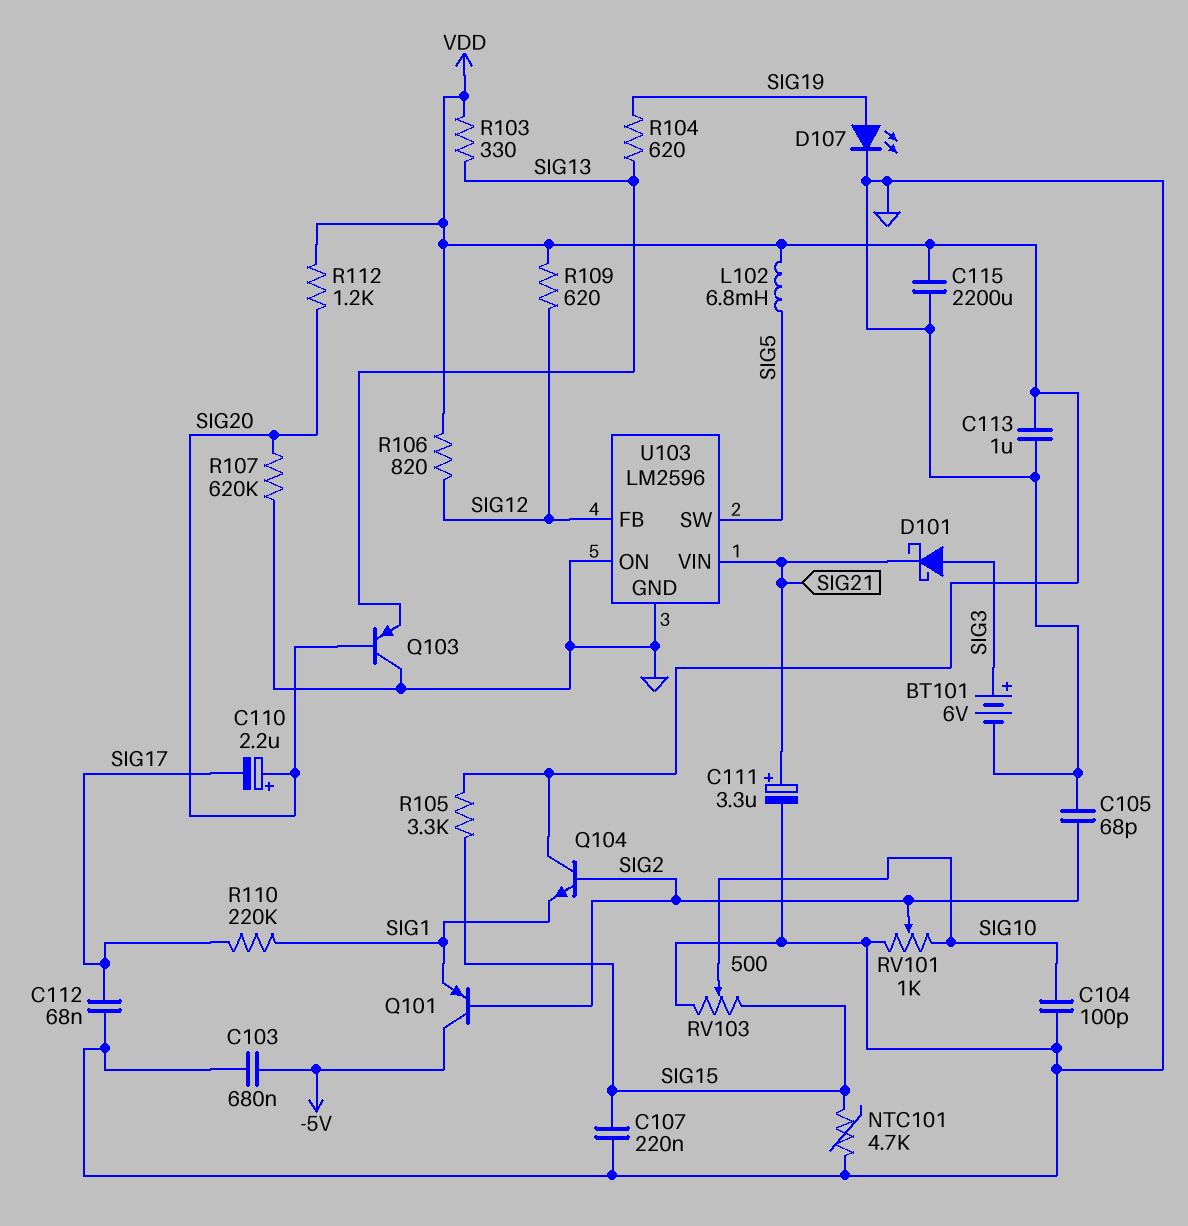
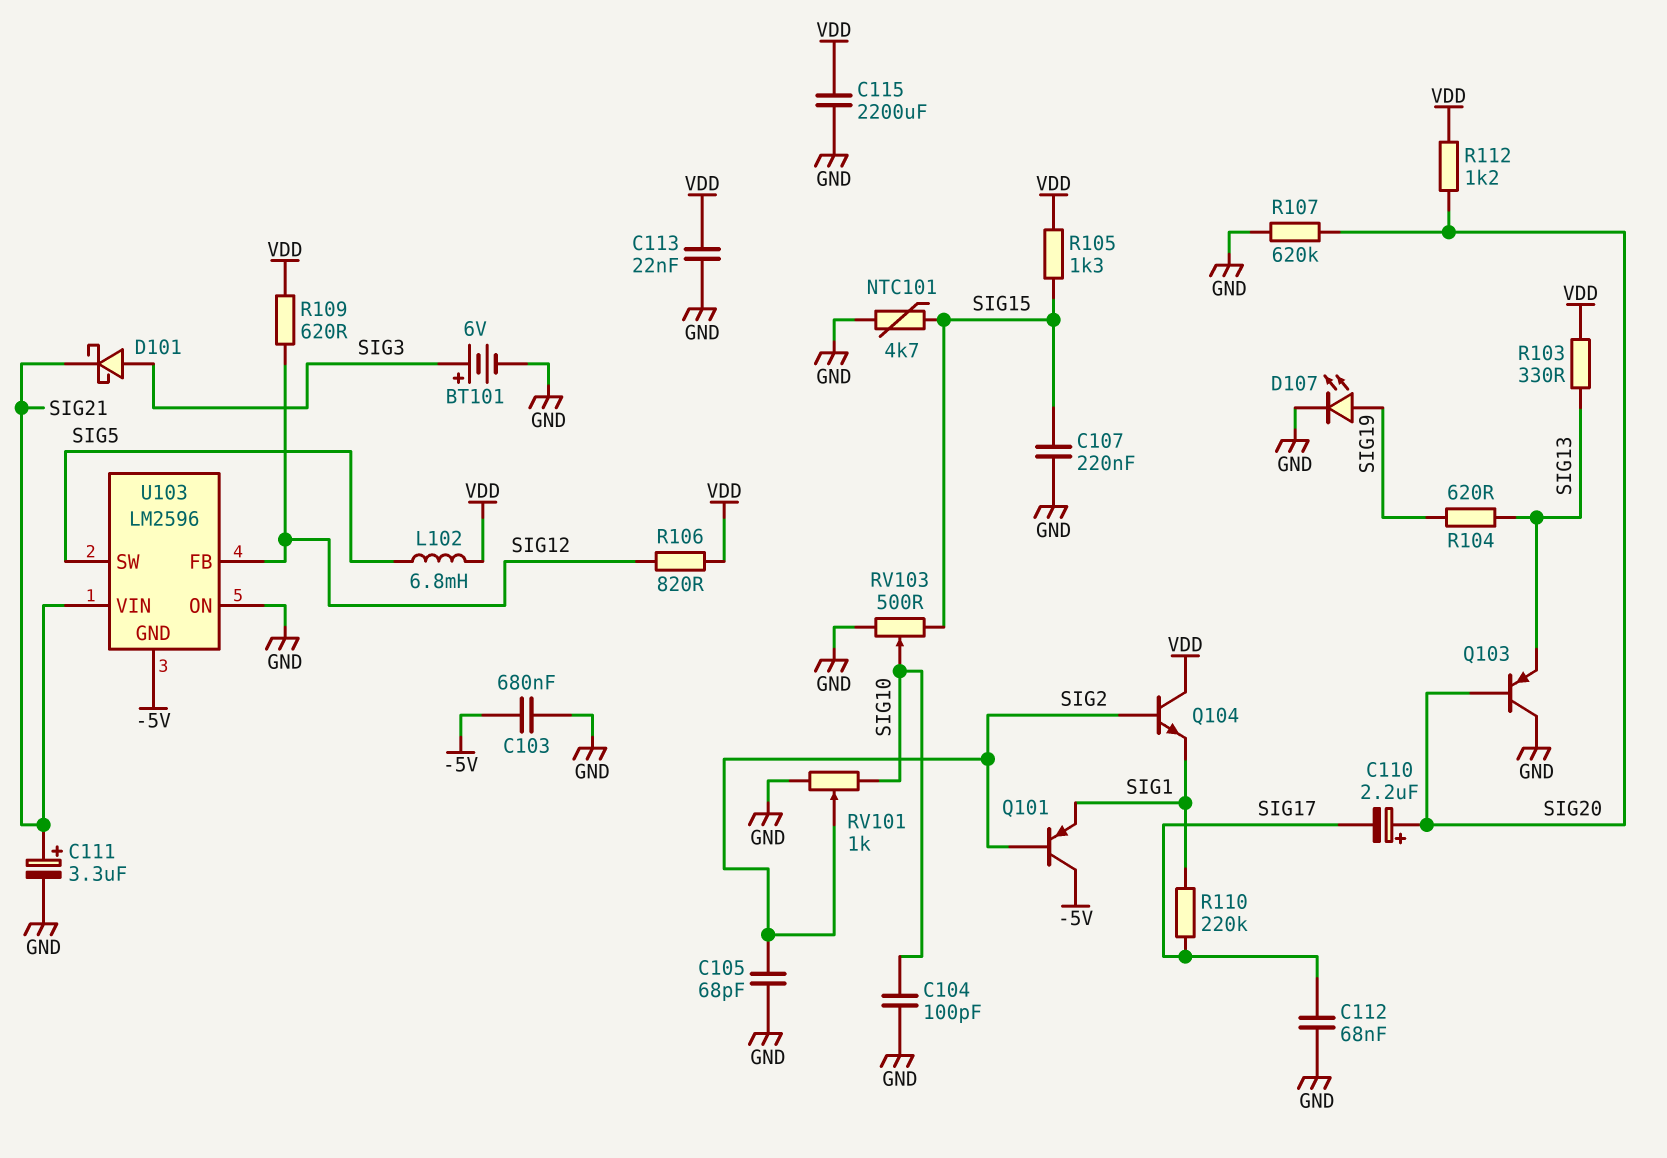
C113: 1uF (GND, VDD) -> 22nF (GND, VDD)
R105: 3.3k (SIG15, VDD) -> 1.3k (SIG15, VDD)
U103 pin GND: GND -> -5V

